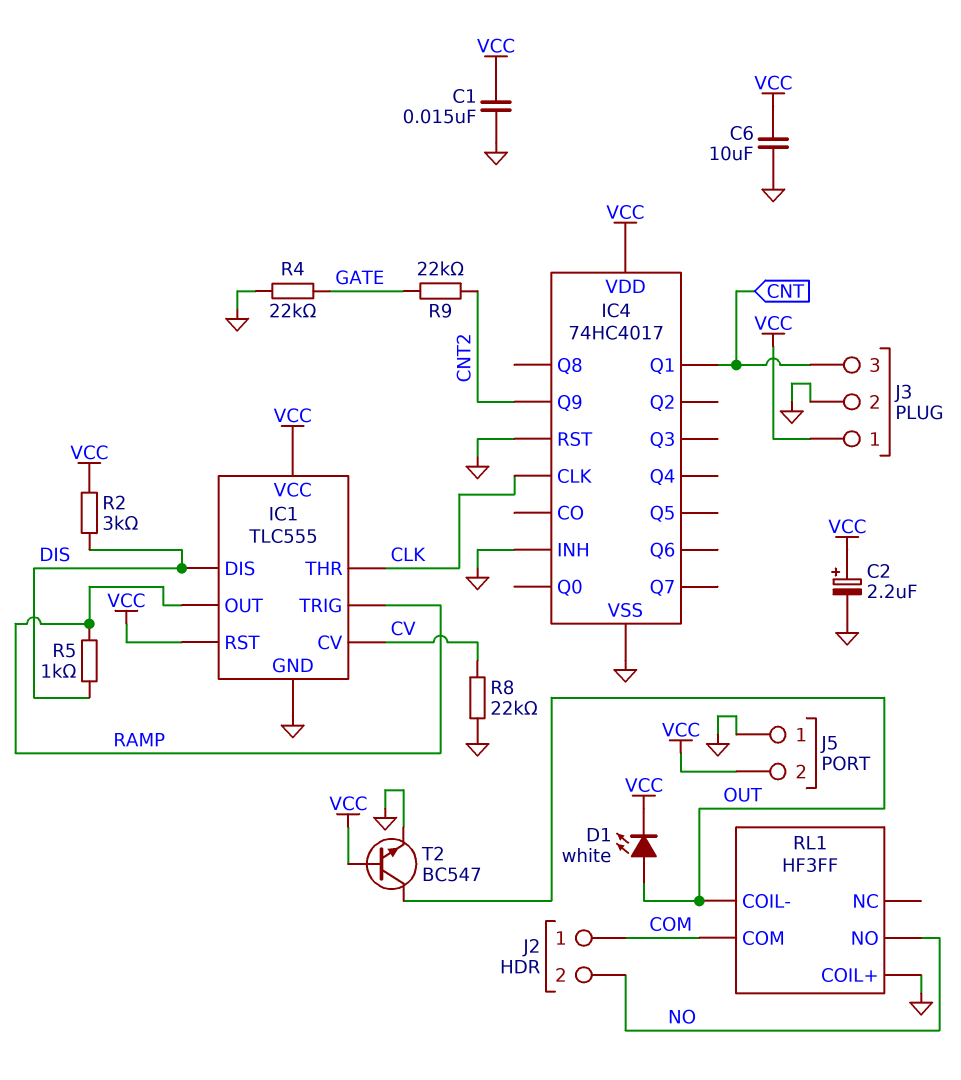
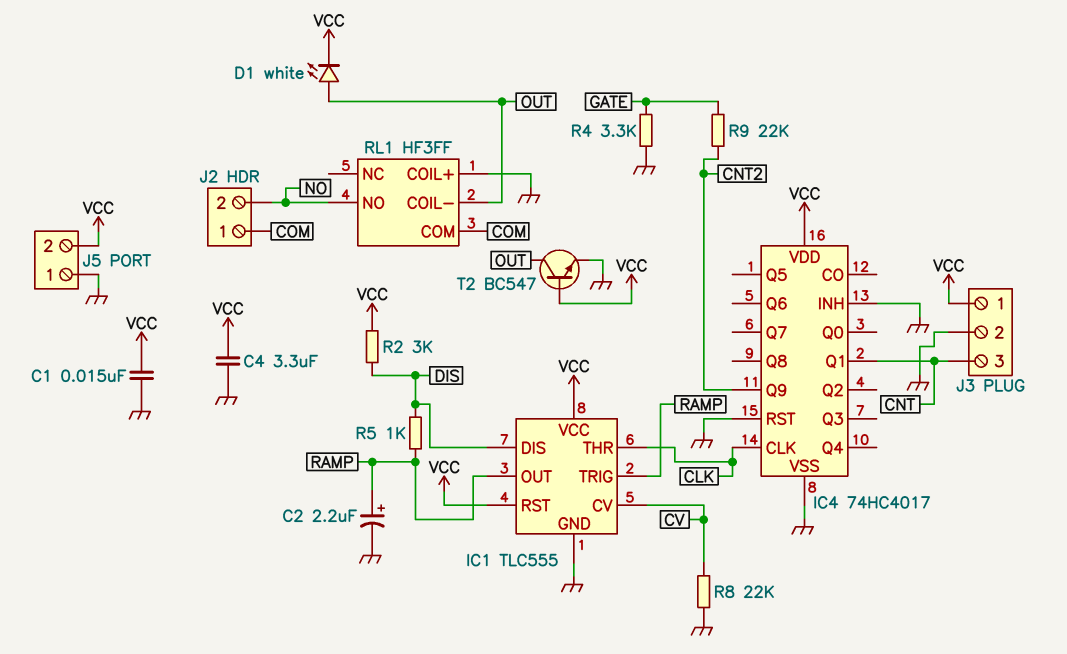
C2: 2.2uF (plus VCC, minus GND) -> 2.2uF (plus RAMP, minus GND)
C4: none -> 3.3uF (GND, VCC)
C6: 10uF (GND, VCC) -> none
R4: 22k (GATE, GND) -> 3.3k (GATE, GND)

